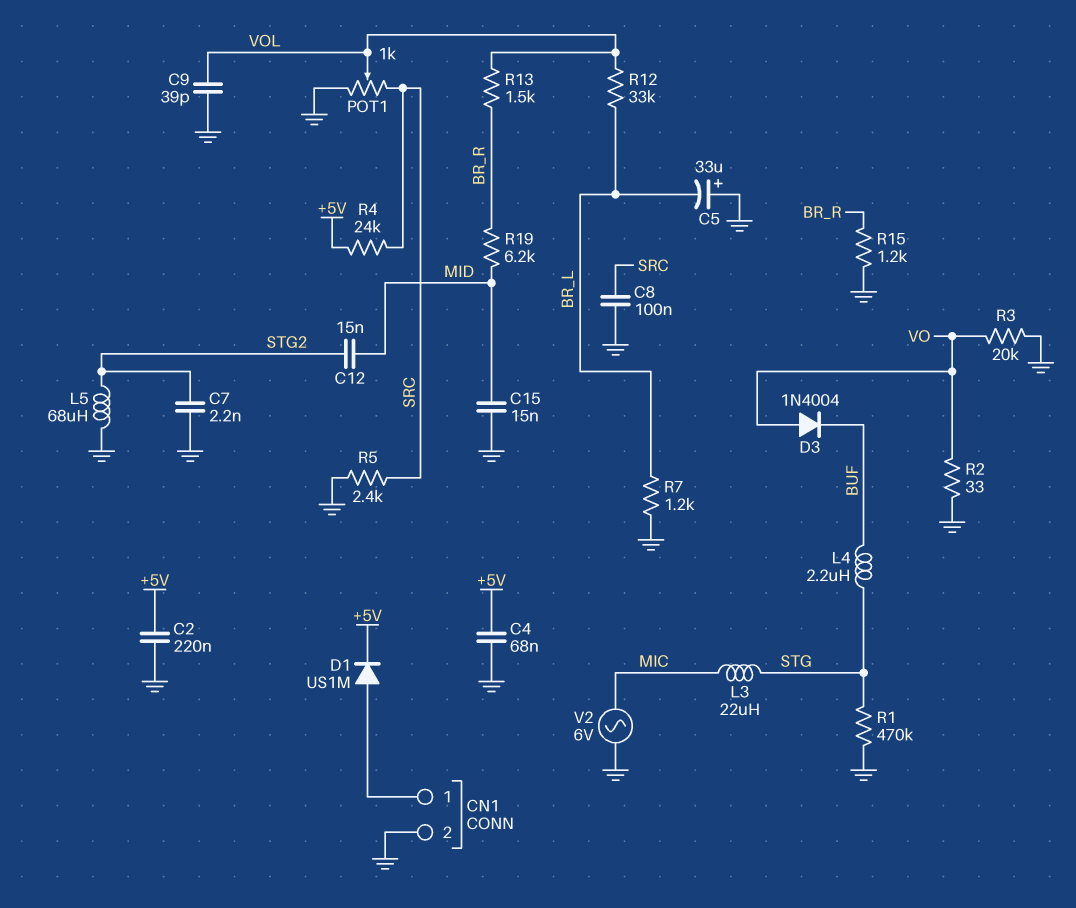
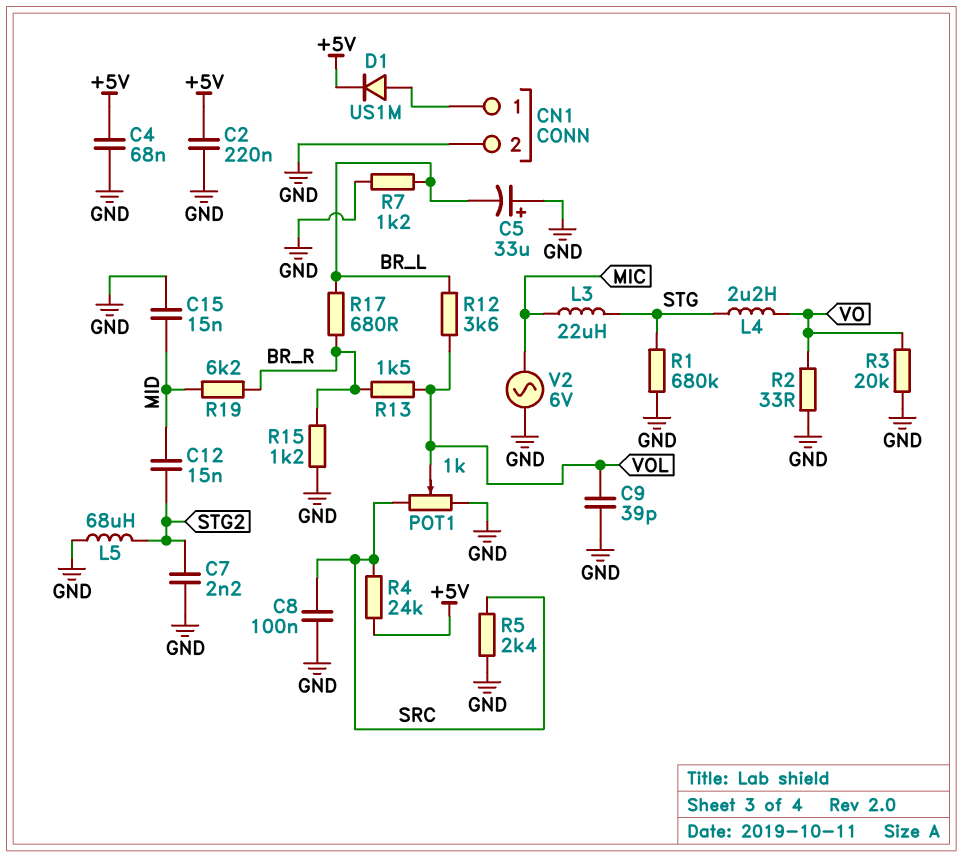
D3: diode 1N4004 (A VO, K BUF) -> none
L4: 2.2uH (BUF, STG) -> 2.2uH (STG, VO)
R1: 470k (GND, STG) -> 680k (GND, STG)
R12: 33k (BR_L, VOL) -> 3.6k (BR_L, VOL)
R17: none -> 680 (BR_L, BR_R)

